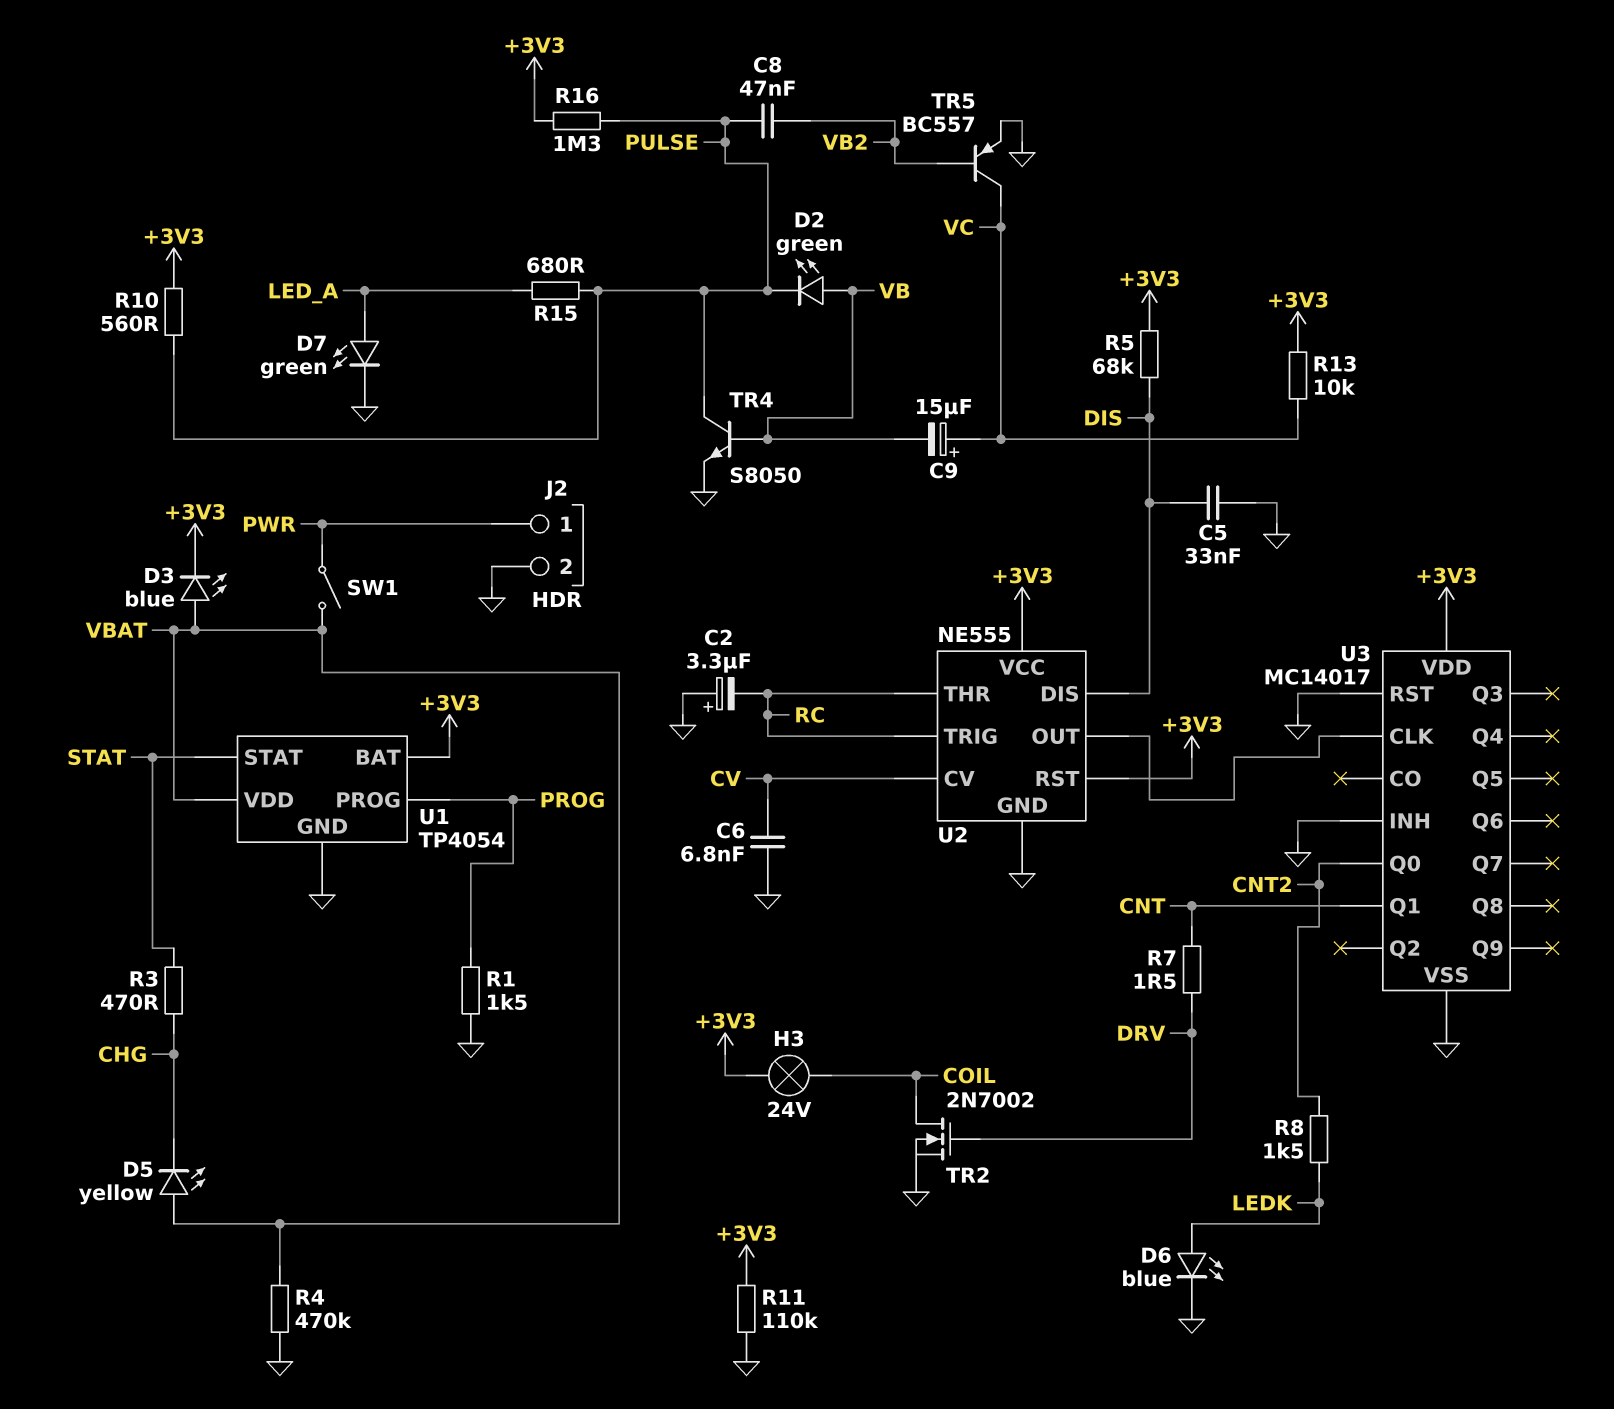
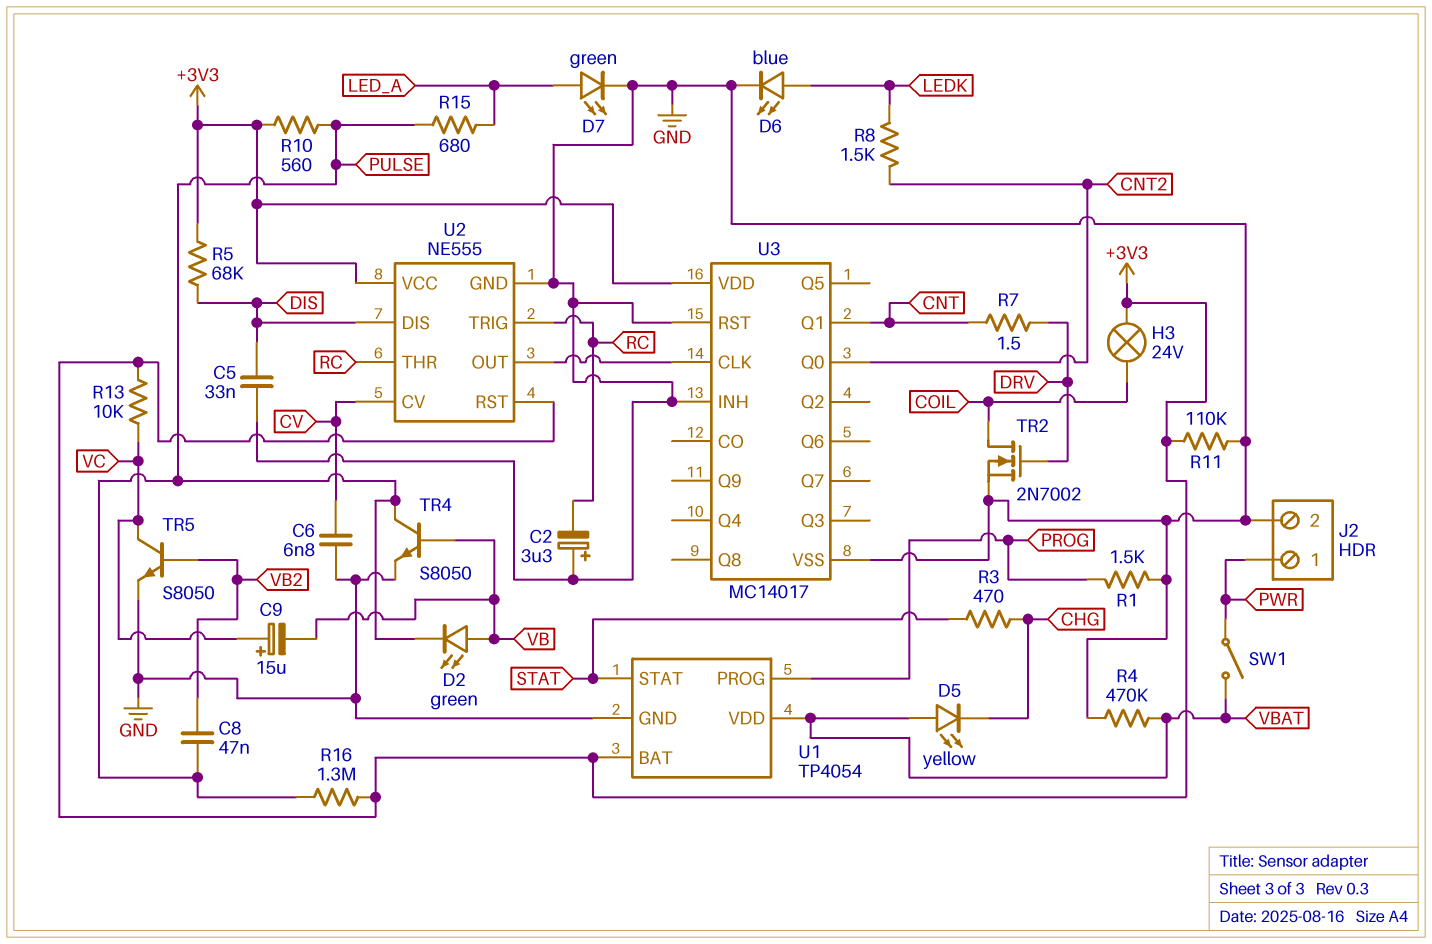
D3: LED blue (A VBAT, K +3V3) -> none
TR5: PNP BC557 (B VB2, C VC, E GND) -> NPN S8050 (B VB2, C VC, E GND)

